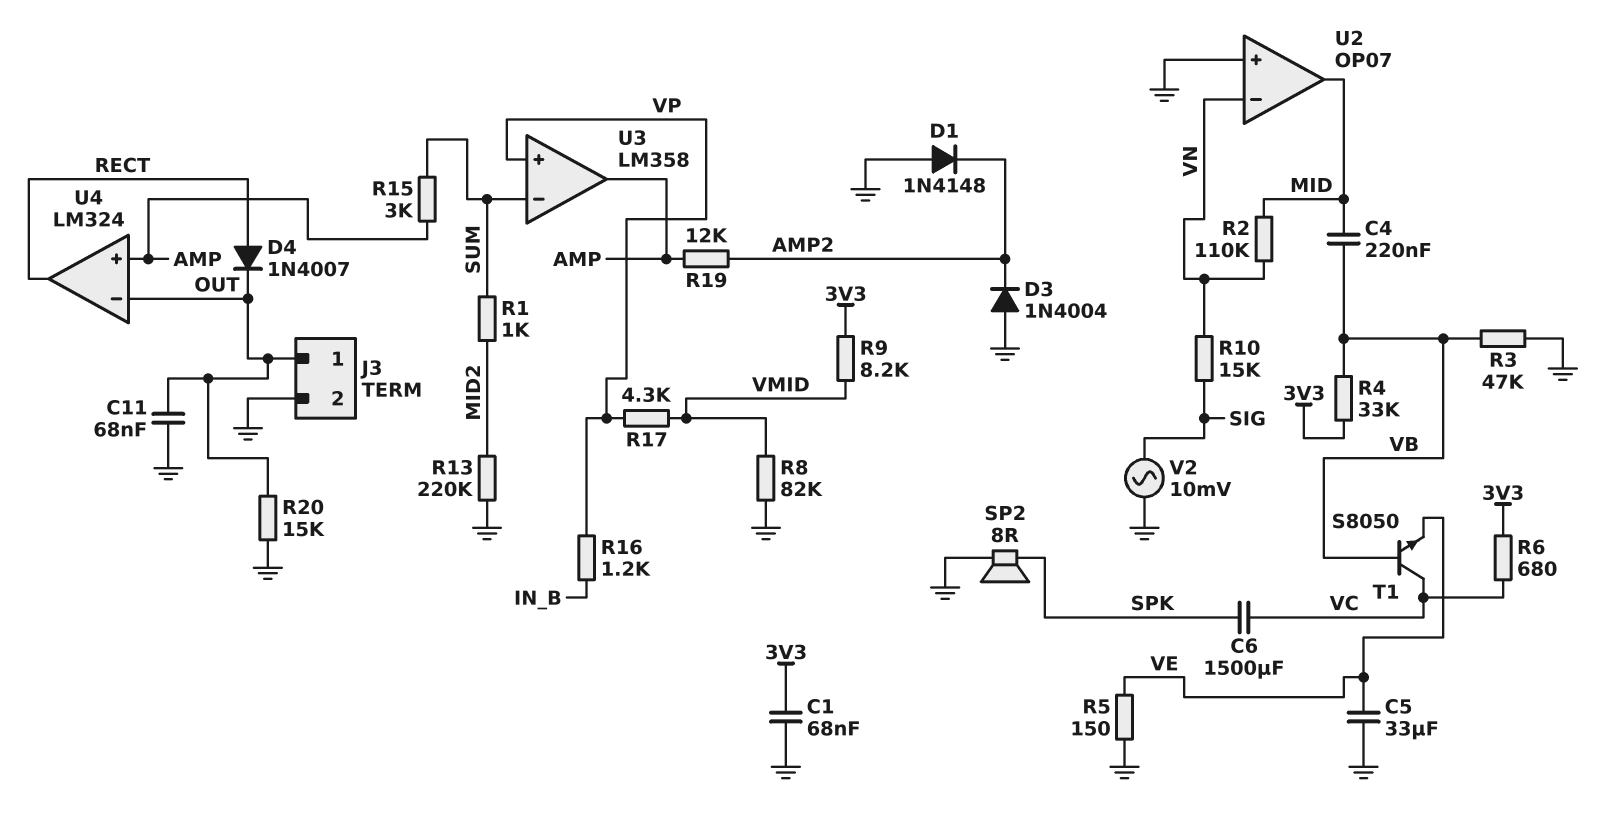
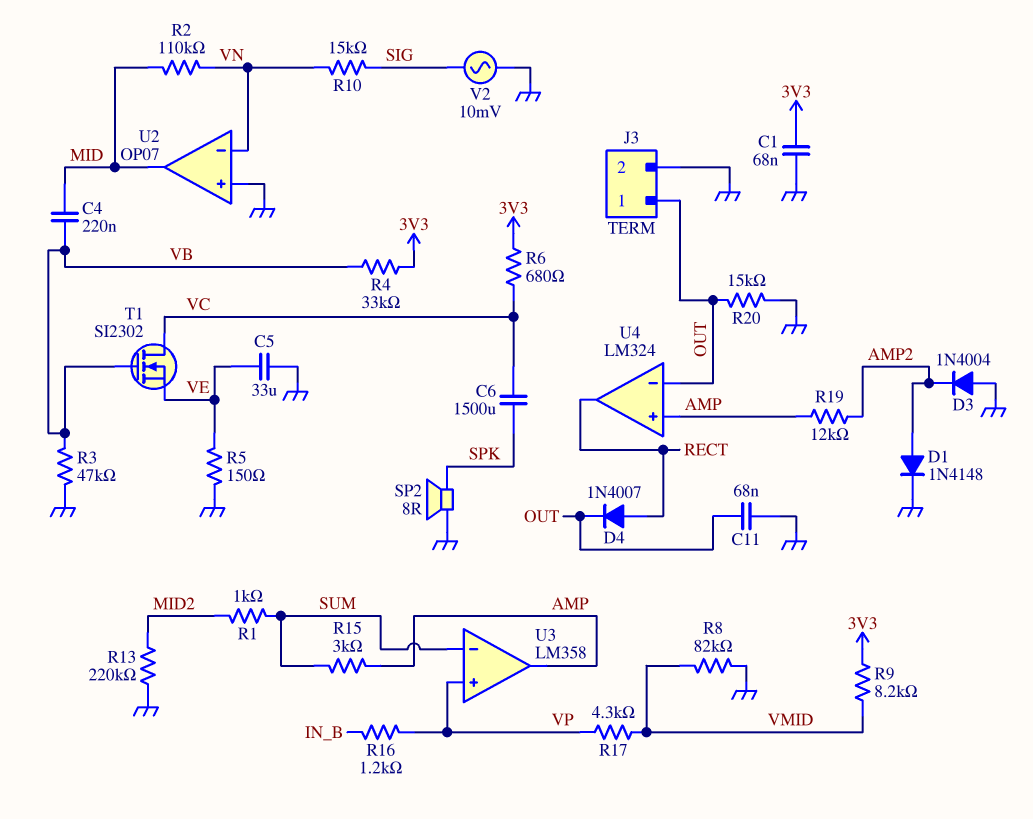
D1: diode 1N4148 (A GND, K AMP2) -> diode 1N4148 (A AMP2, K GND)
T1: NPN S8050 (B VB, C VC, E VE) -> NMOS SI2302 (G VB, D VC, S VE)

